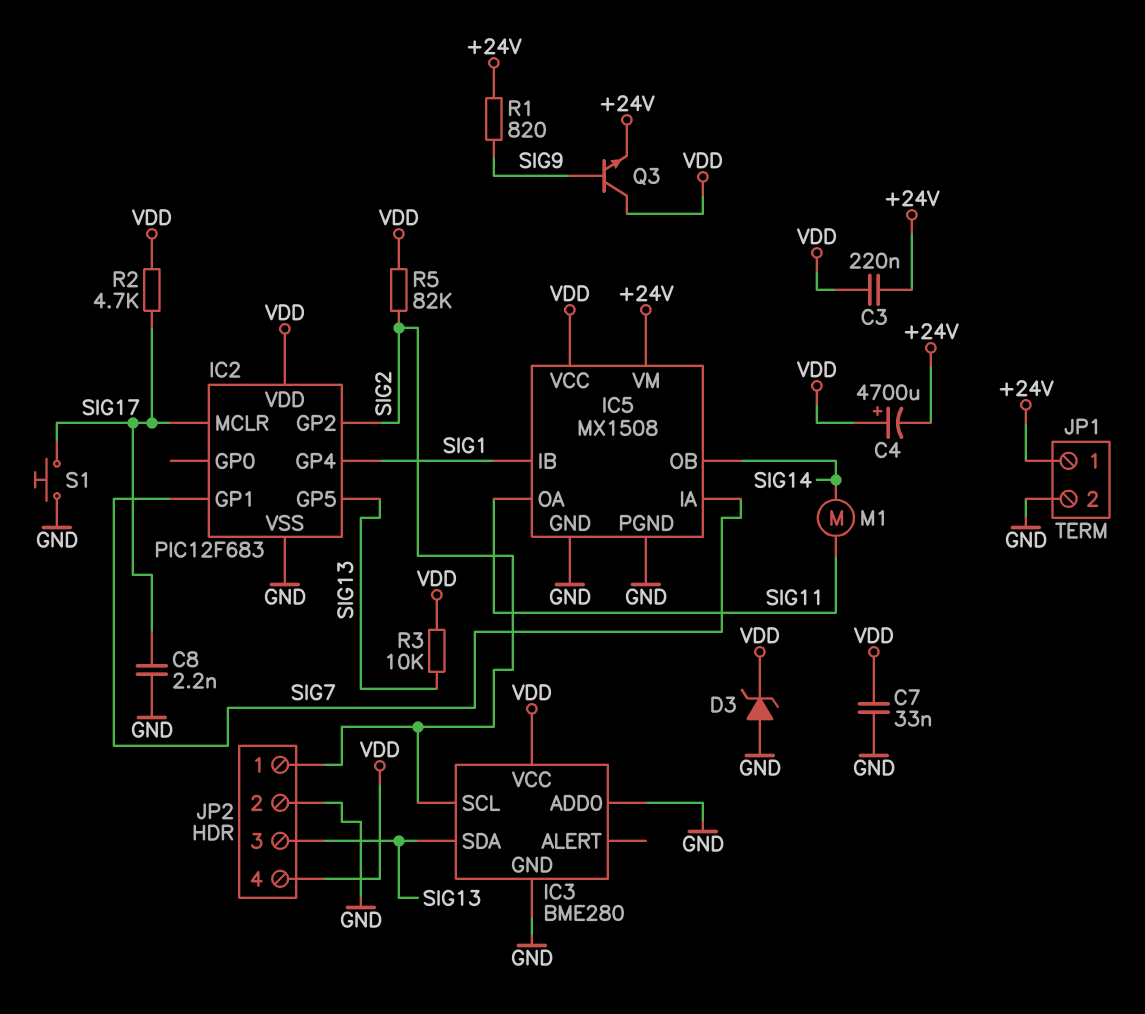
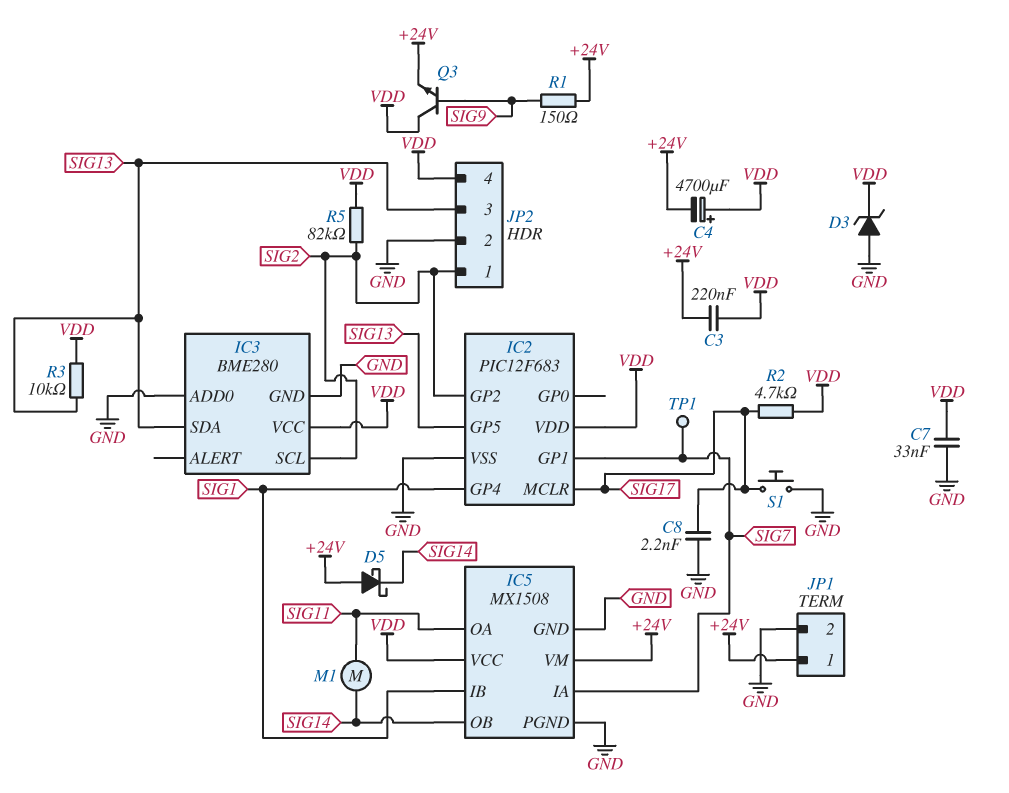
D5: none -> schottky (A +24V, K SIG14)
R1: 820 (+24V, SIG9) -> 150 (+24V, SIG9)
TP1: none -> test point (SIG7)

